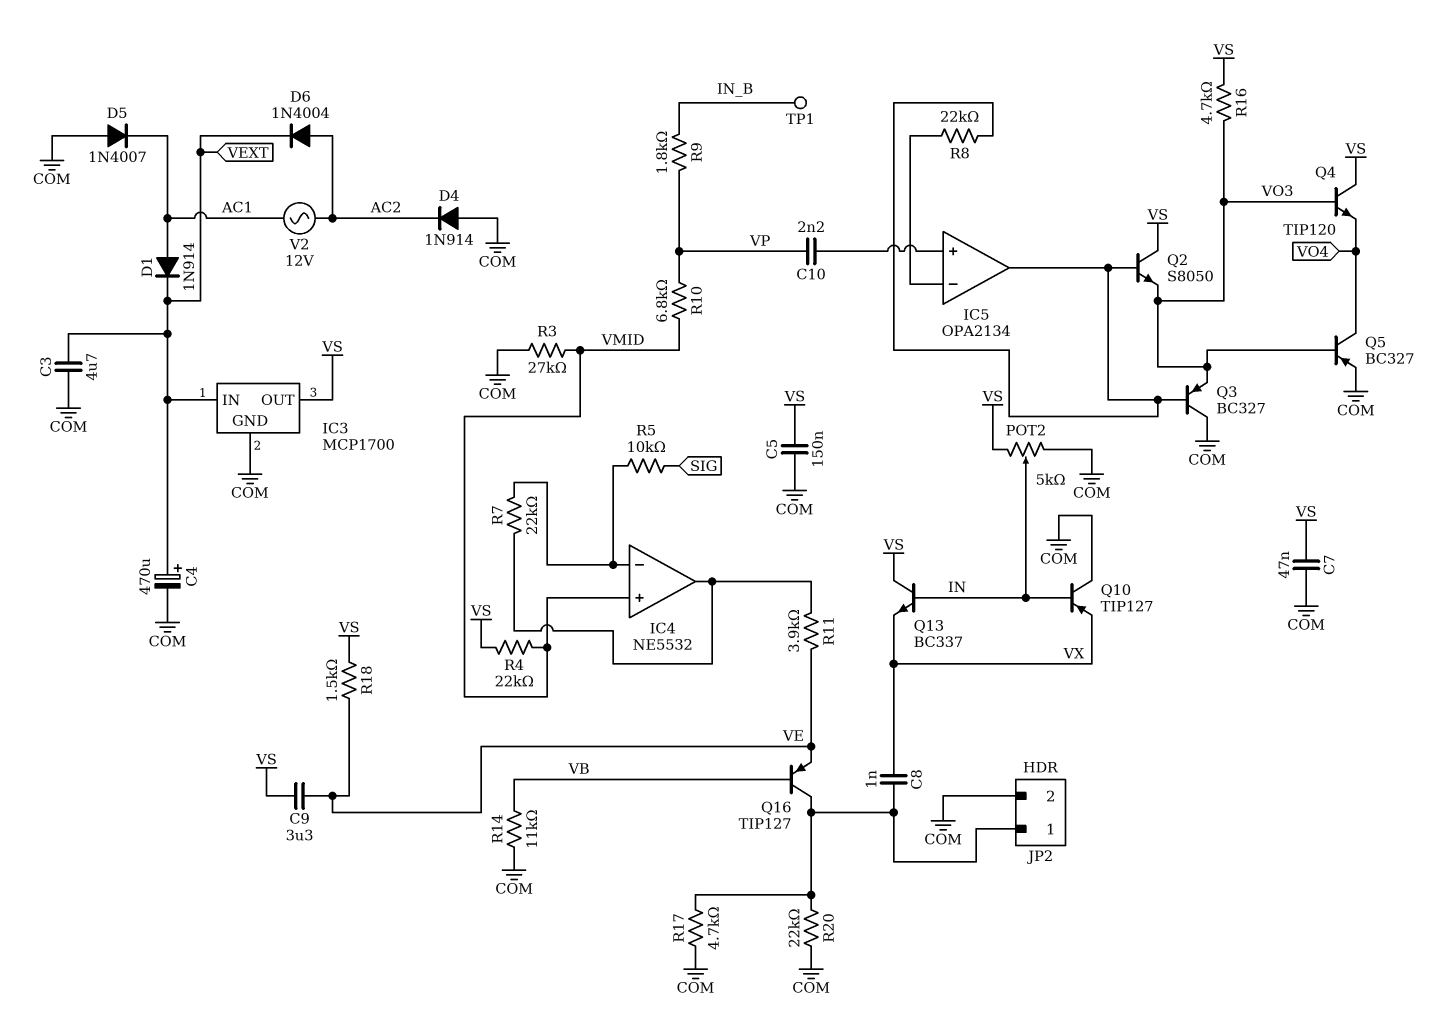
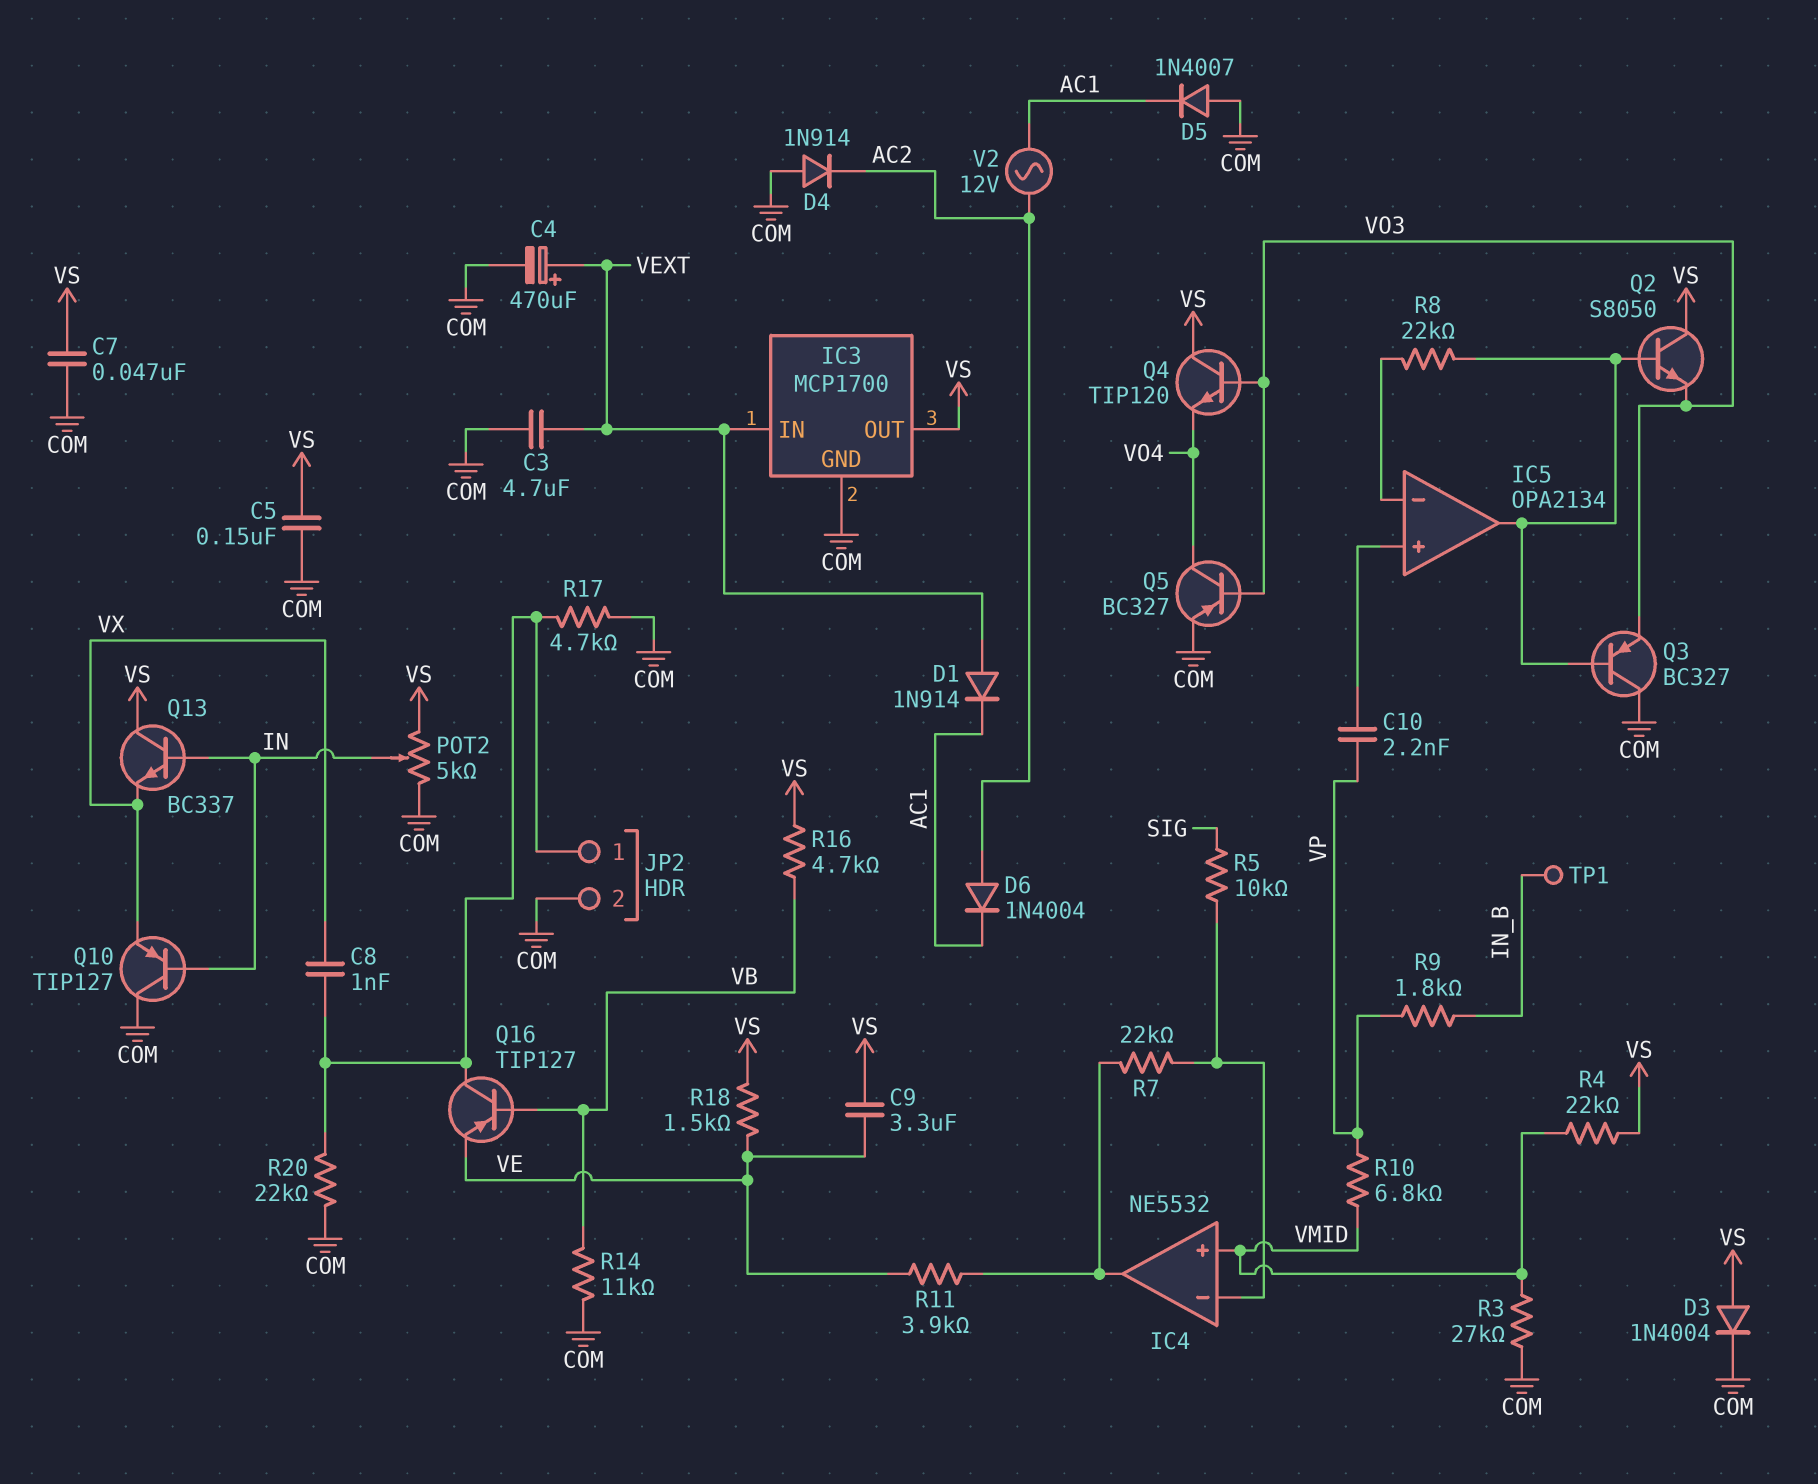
D1: diode 1N914 (A AC1, K VEXT) -> diode 1N914 (A VEXT, K AC1)
D3: none -> diode 1N4004 (A VS, K COM)
D6: diode 1N4004 (A AC2, K VEXT) -> diode 1N4004 (A AC2, K AC1)
R16: 4.7k (VO3, VS) -> 4.7k (VB, VS)

